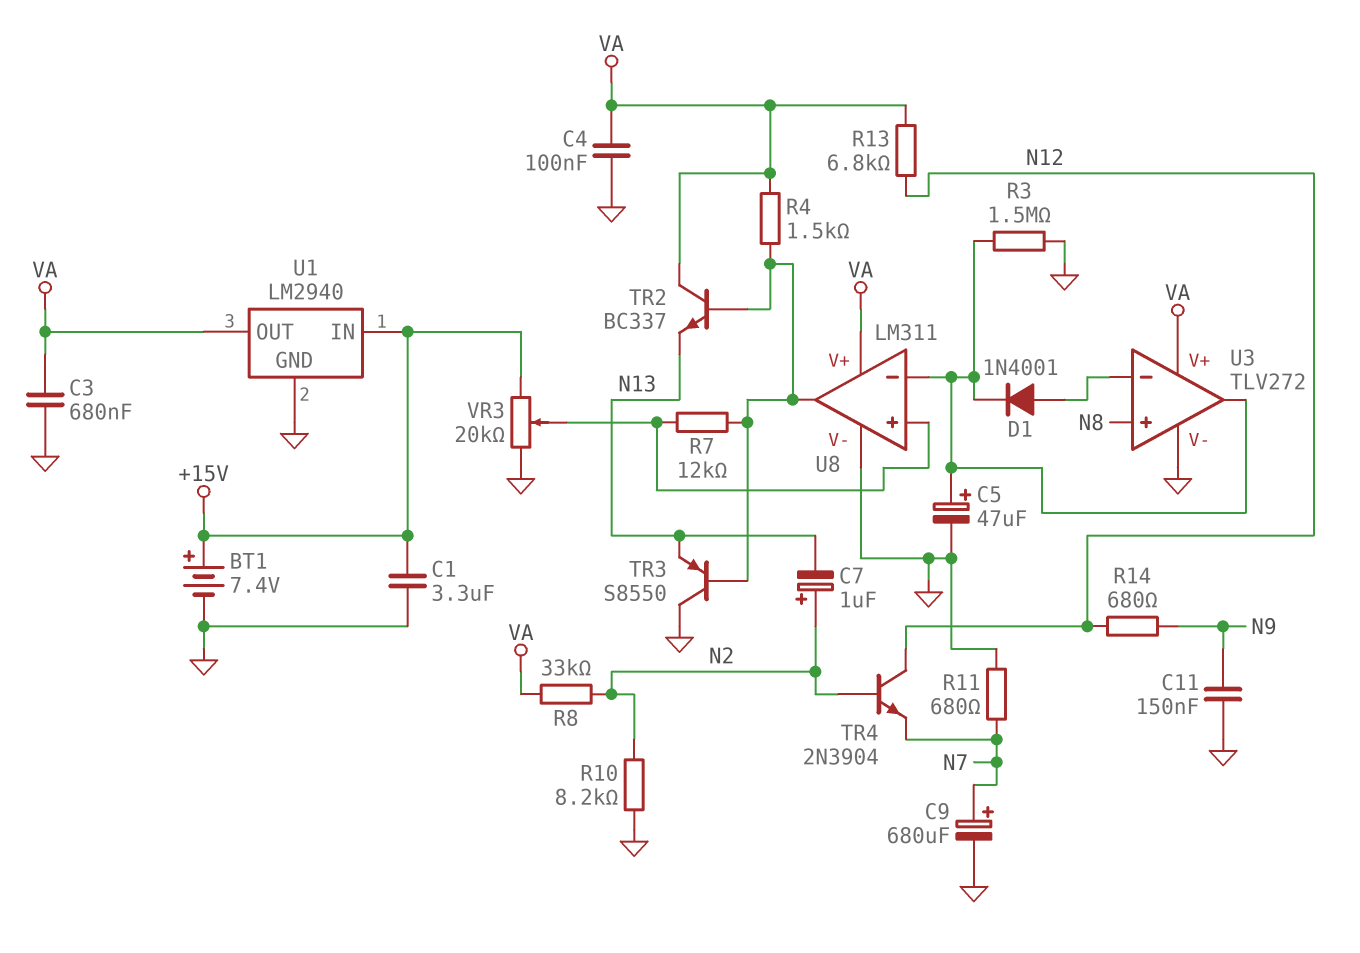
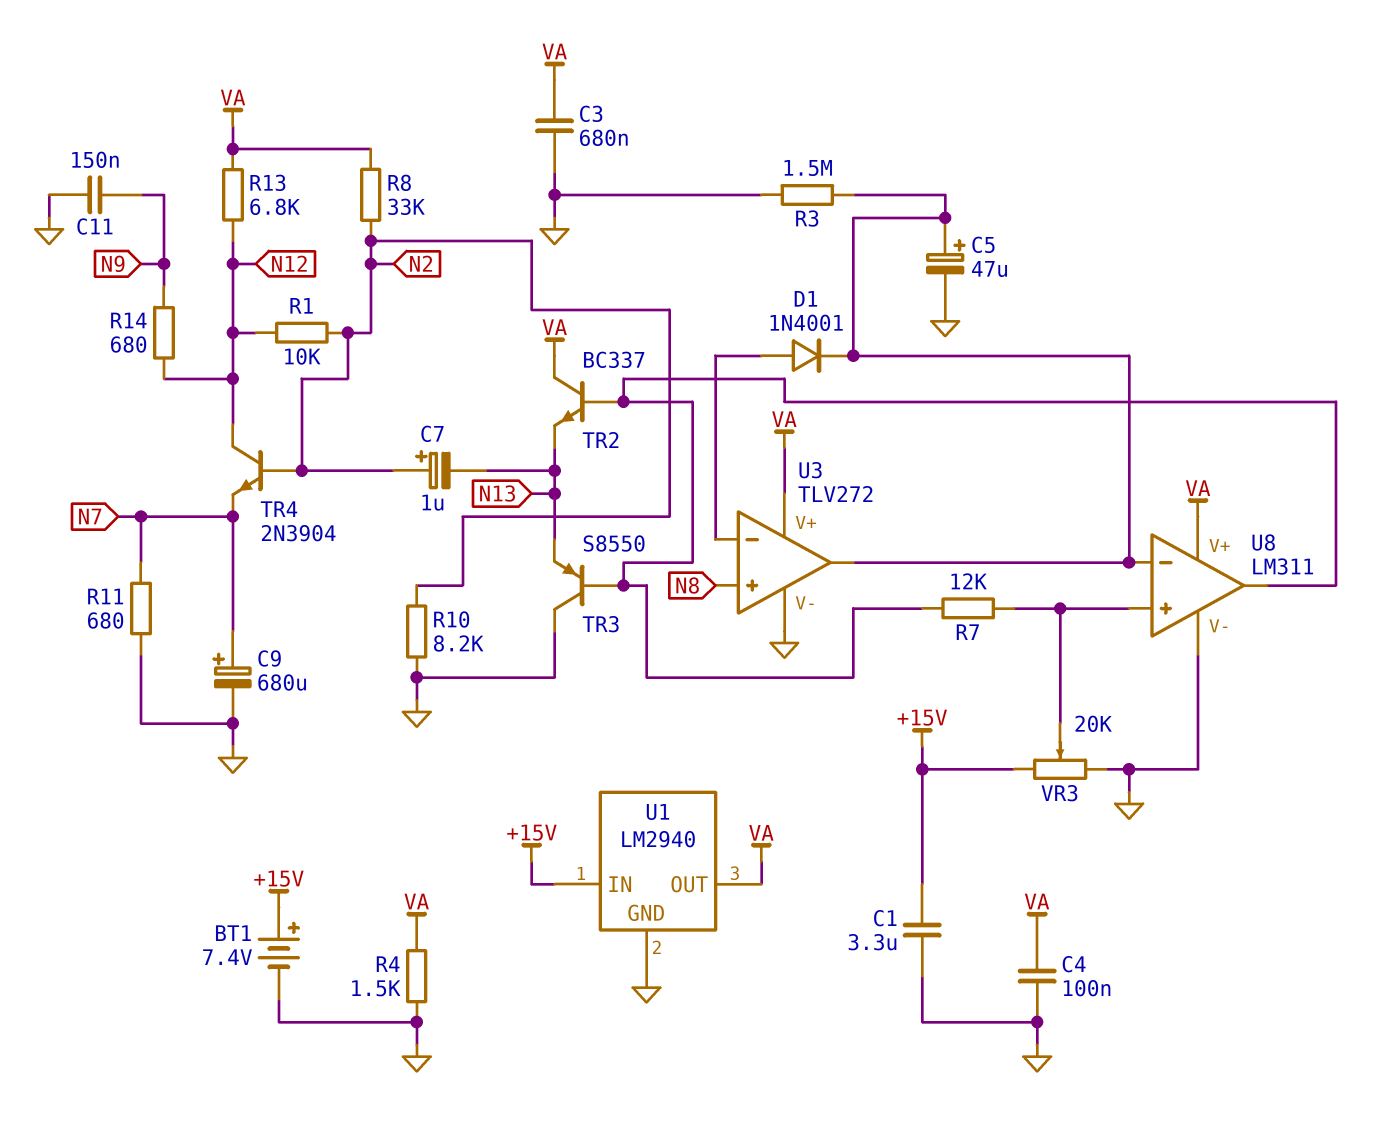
R1: none -> 10k (N2, N12)
R4: 1.5k (U8/out, VA) -> 1.5k (GND, VA)

